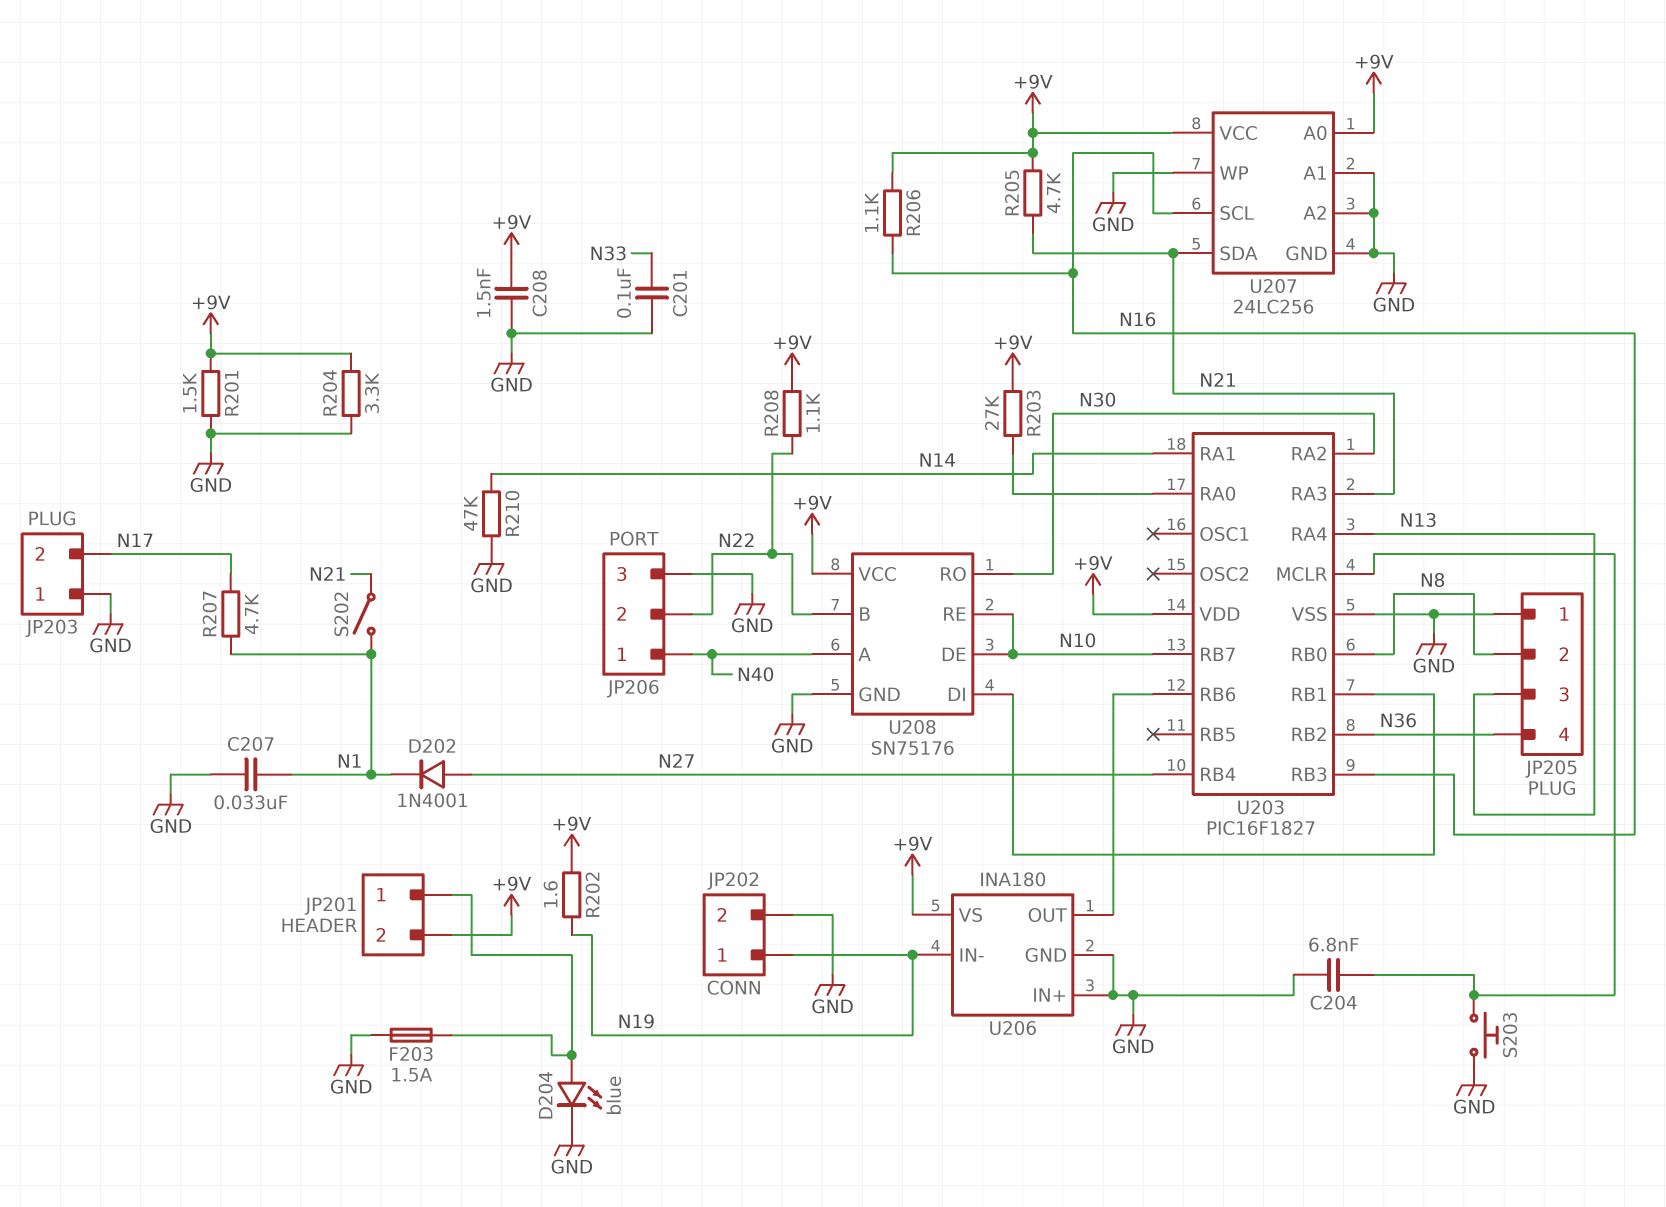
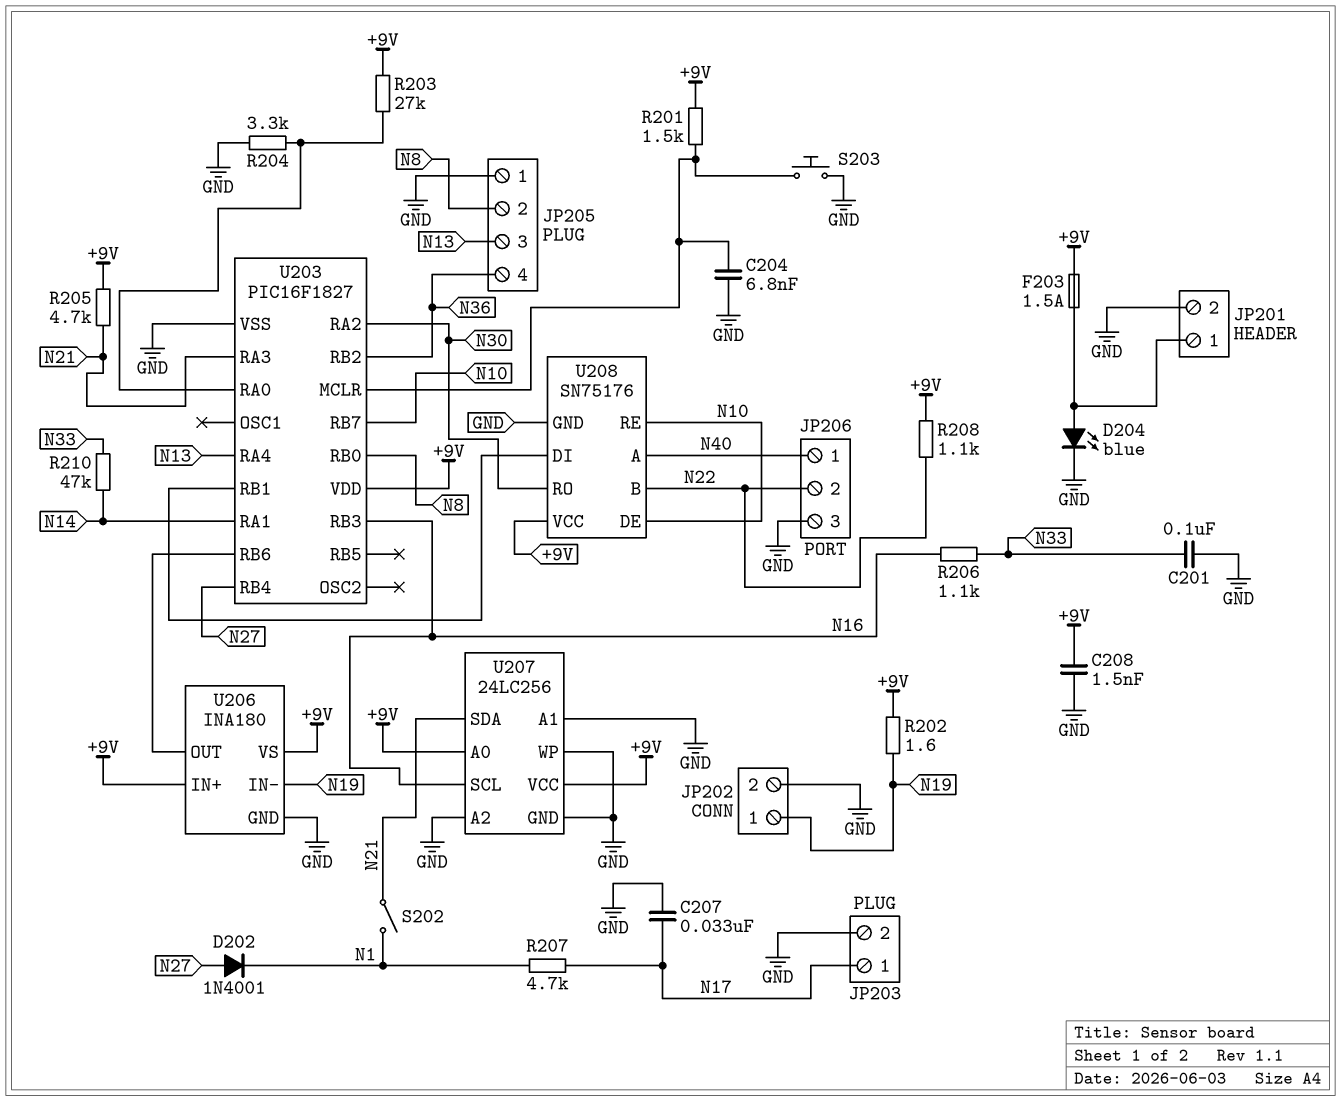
C207: 33nF (GND, N1) -> 33nF (GND, N17)
F203: 1.5A (GND, JP201/1) -> 1.5A (+9V, JP201/1)
JP201 pin 2: +9V -> GND
JP203 pin 1: GND -> N17
JP203 pin 2: N17 -> GND
R201: 1.5k (+9V, GND) -> 1.5k (+9V, U203/MCLR)
R204: 3.3k (+9V, GND) -> 3.3k (GND, U203/RA0)
R206: 1.1k (+9V, N16) -> 1.1k (N16, N33)
R210: 47k (GND, N14) -> 47k (N14, N33)
U206 pin IN+: GND -> +9V

